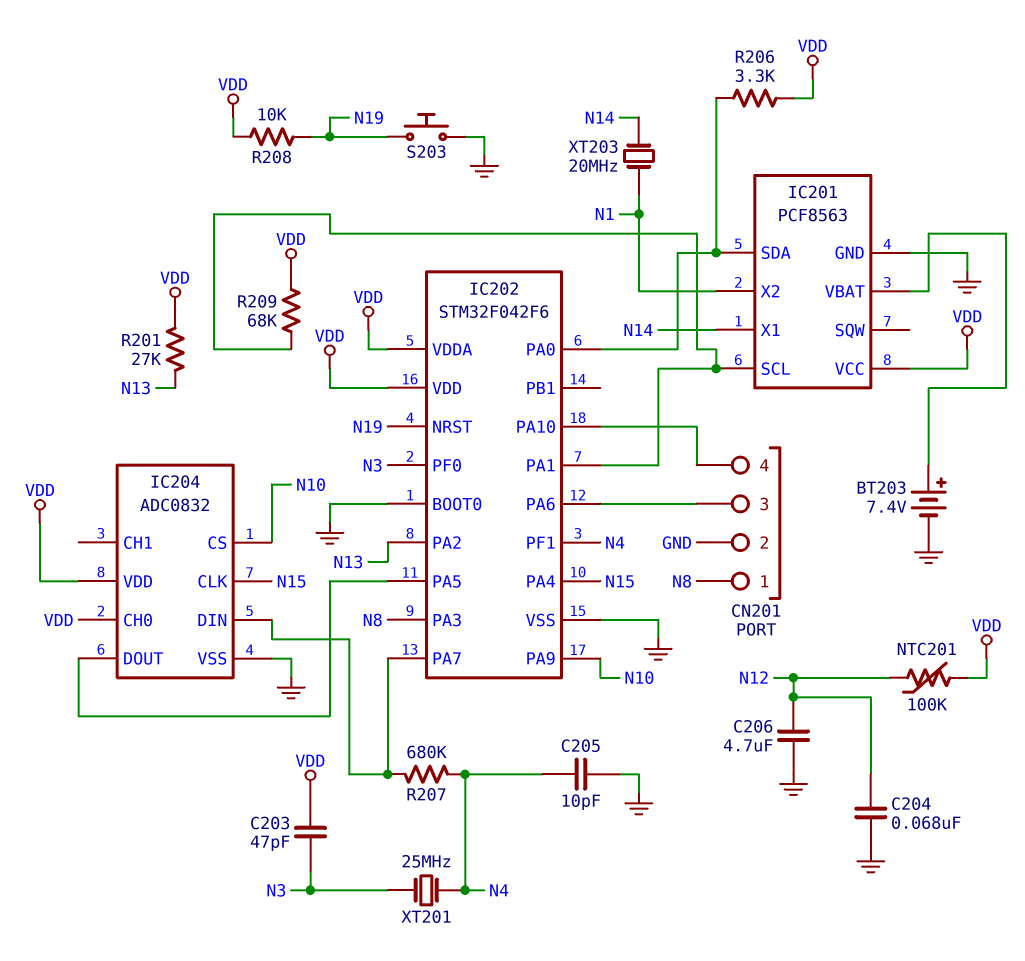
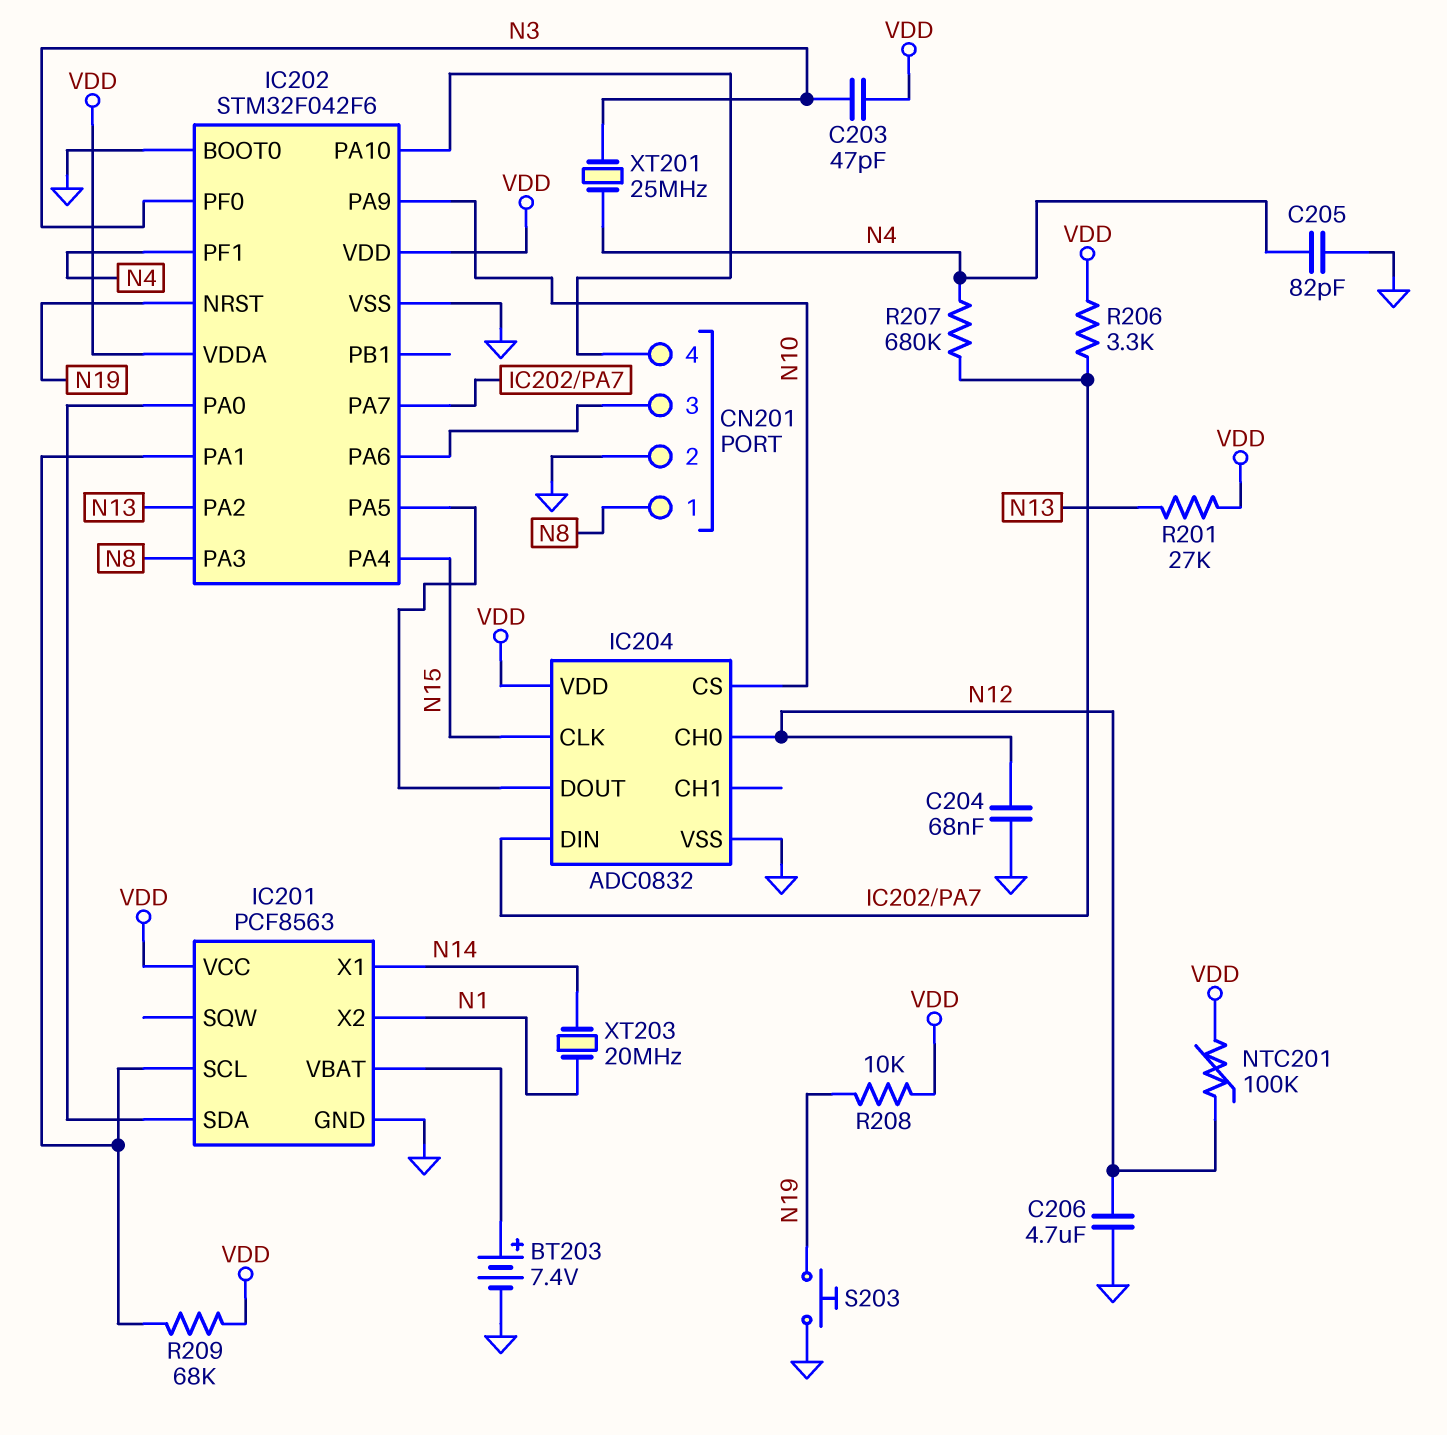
C205: 10pF (GND, N4) -> 82pF (GND, N4)
IC204 pin CH0: VDD -> N12
R206: 3.3k (IC201/SDA, VDD) -> 3.3k (IC202/PA7, VDD)

